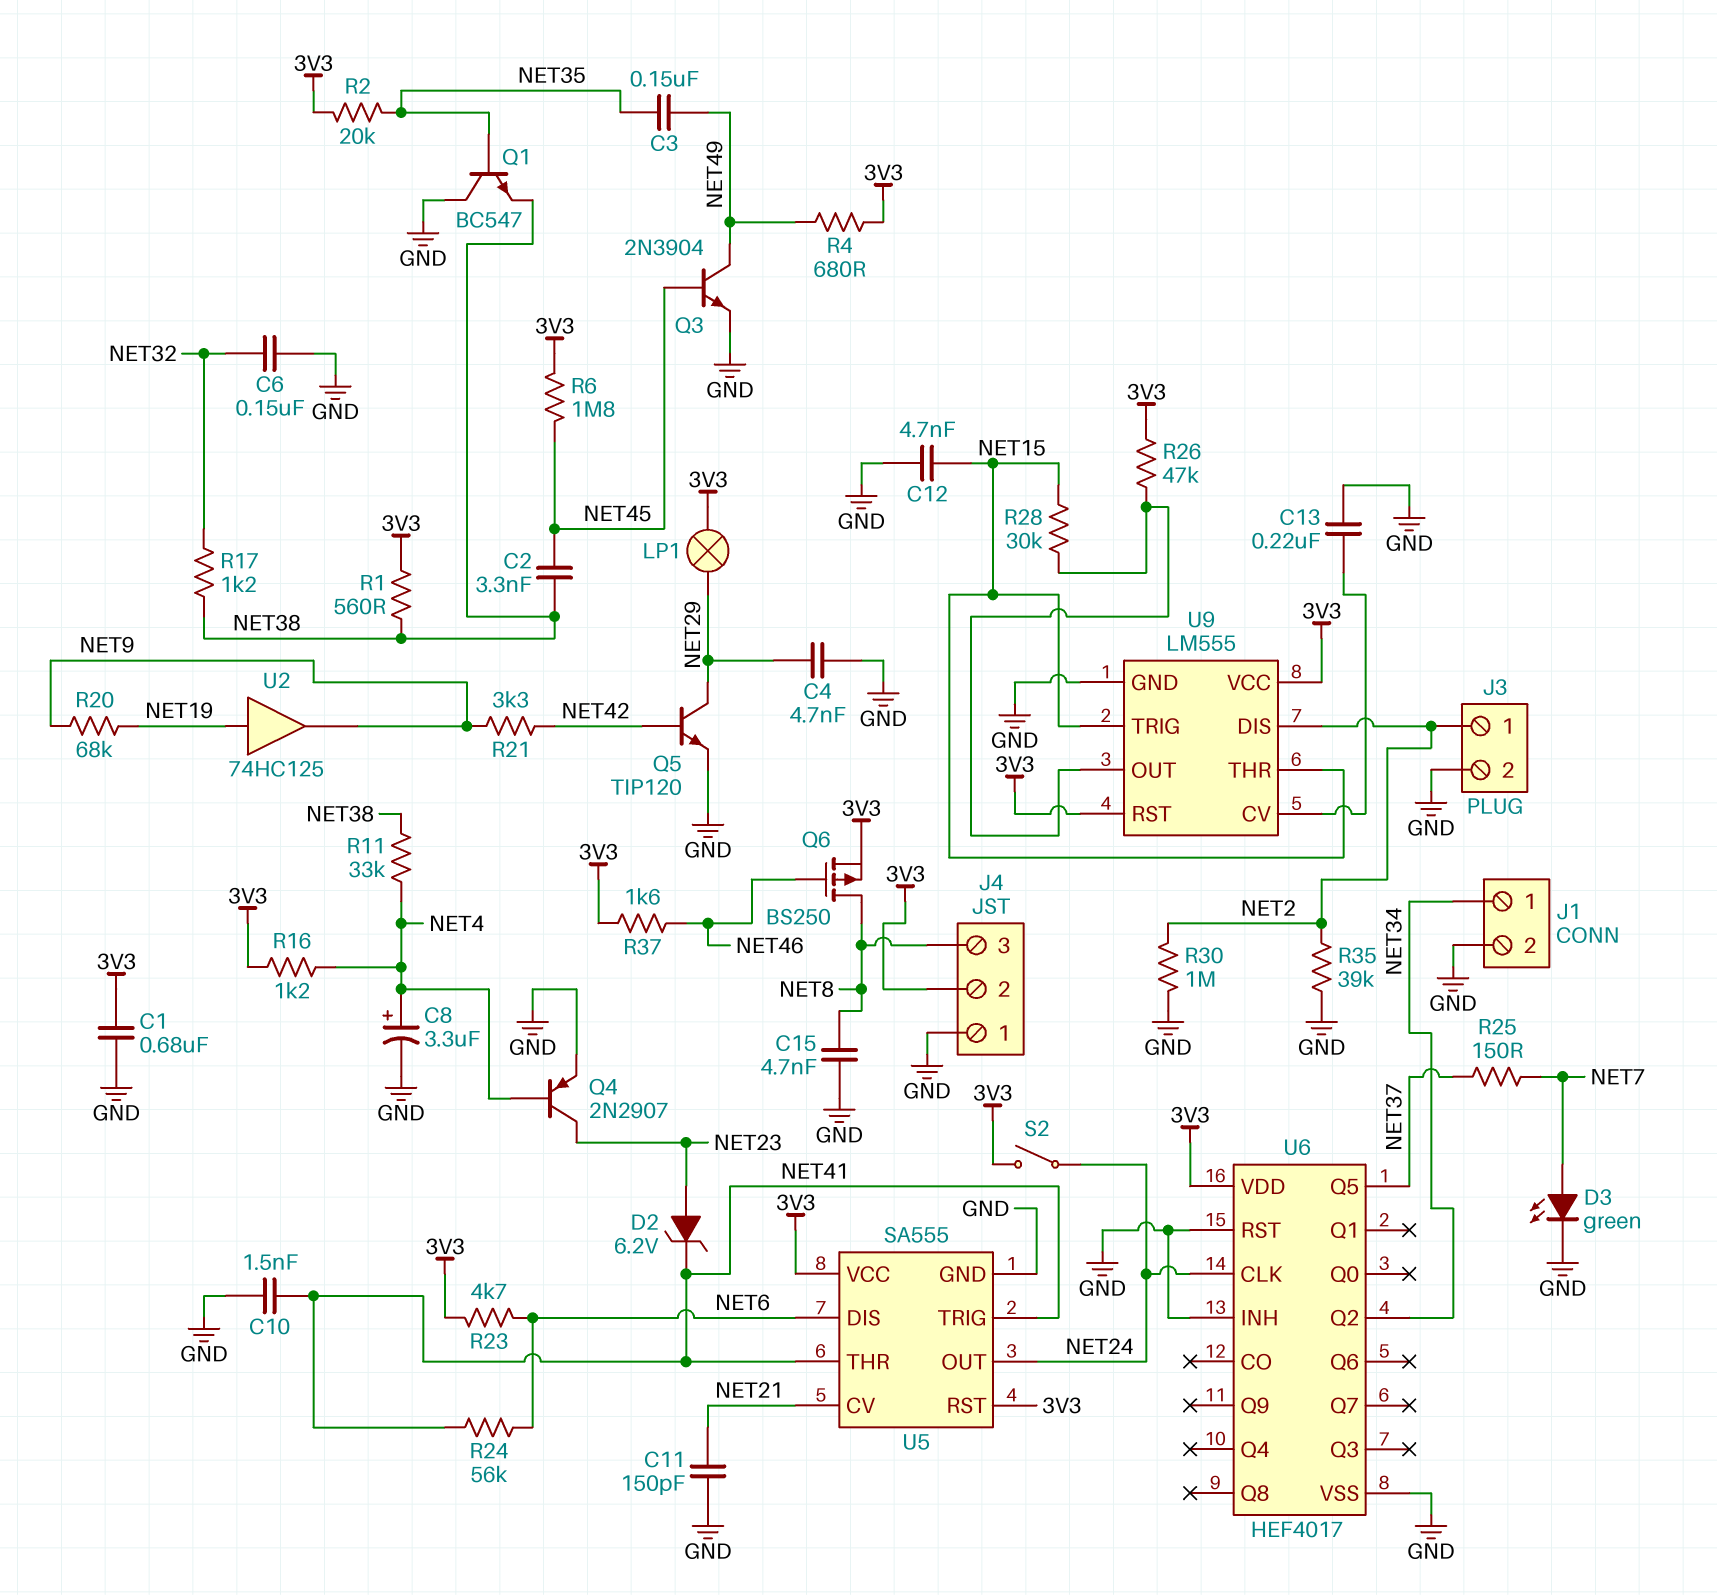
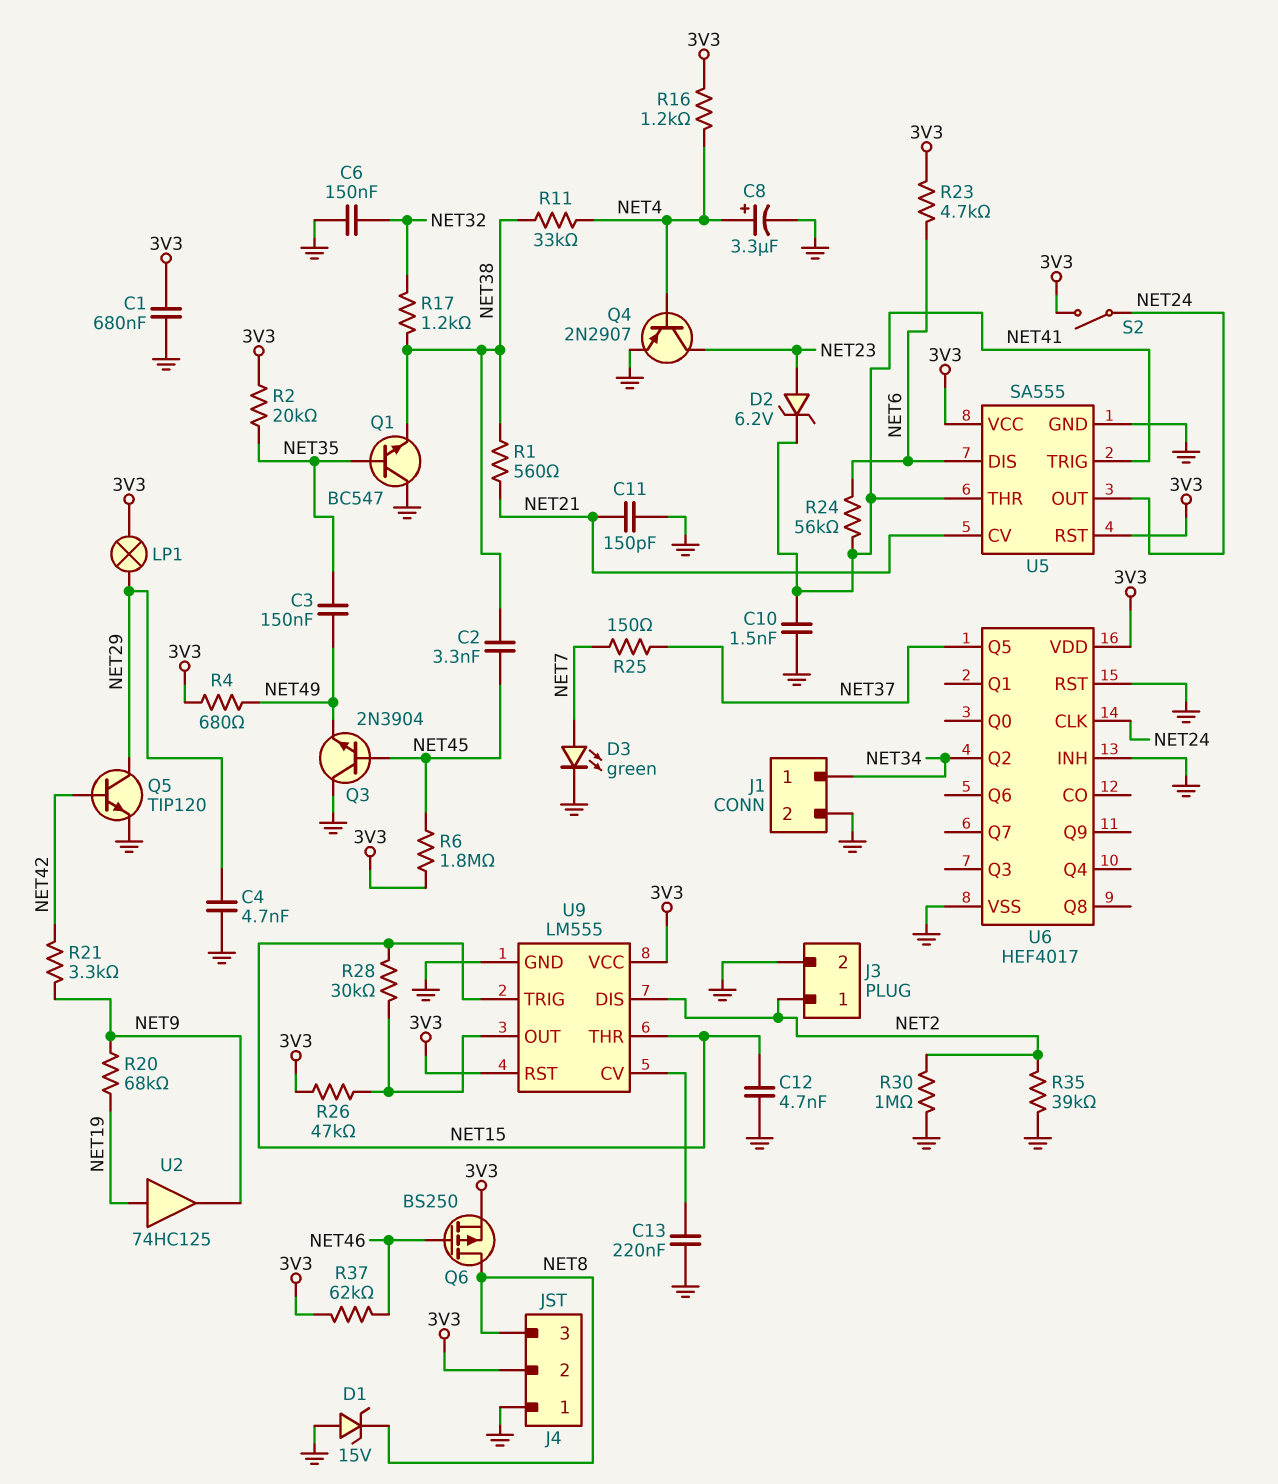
C15: 4.7nF (GND, NET8) -> none
D1: none -> zener 15V (A GND, K NET8)
Q3: NPN 2N3904 (B NET45, C NET49, E GND) -> NPN 2N3904 (B NET45, C GND, E NET49)
R1: 560 (3V3, NET38) -> 560 (NET21, NET38)
R37: 1.6k (3V3, NET46) -> 62k (3V3, NET46)

